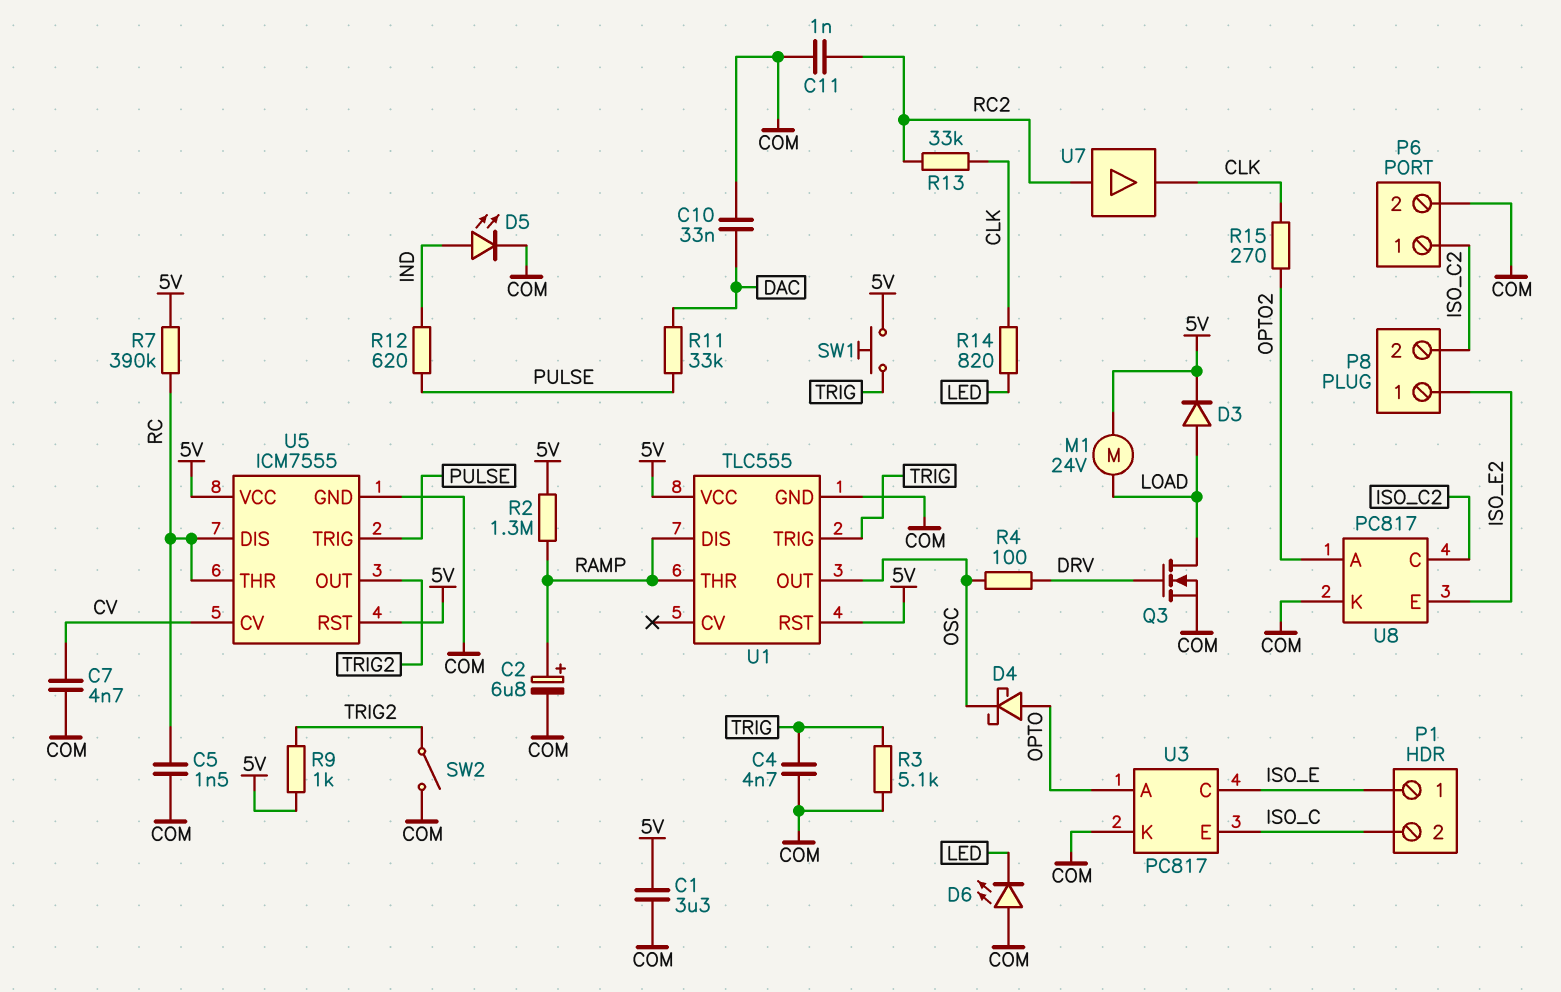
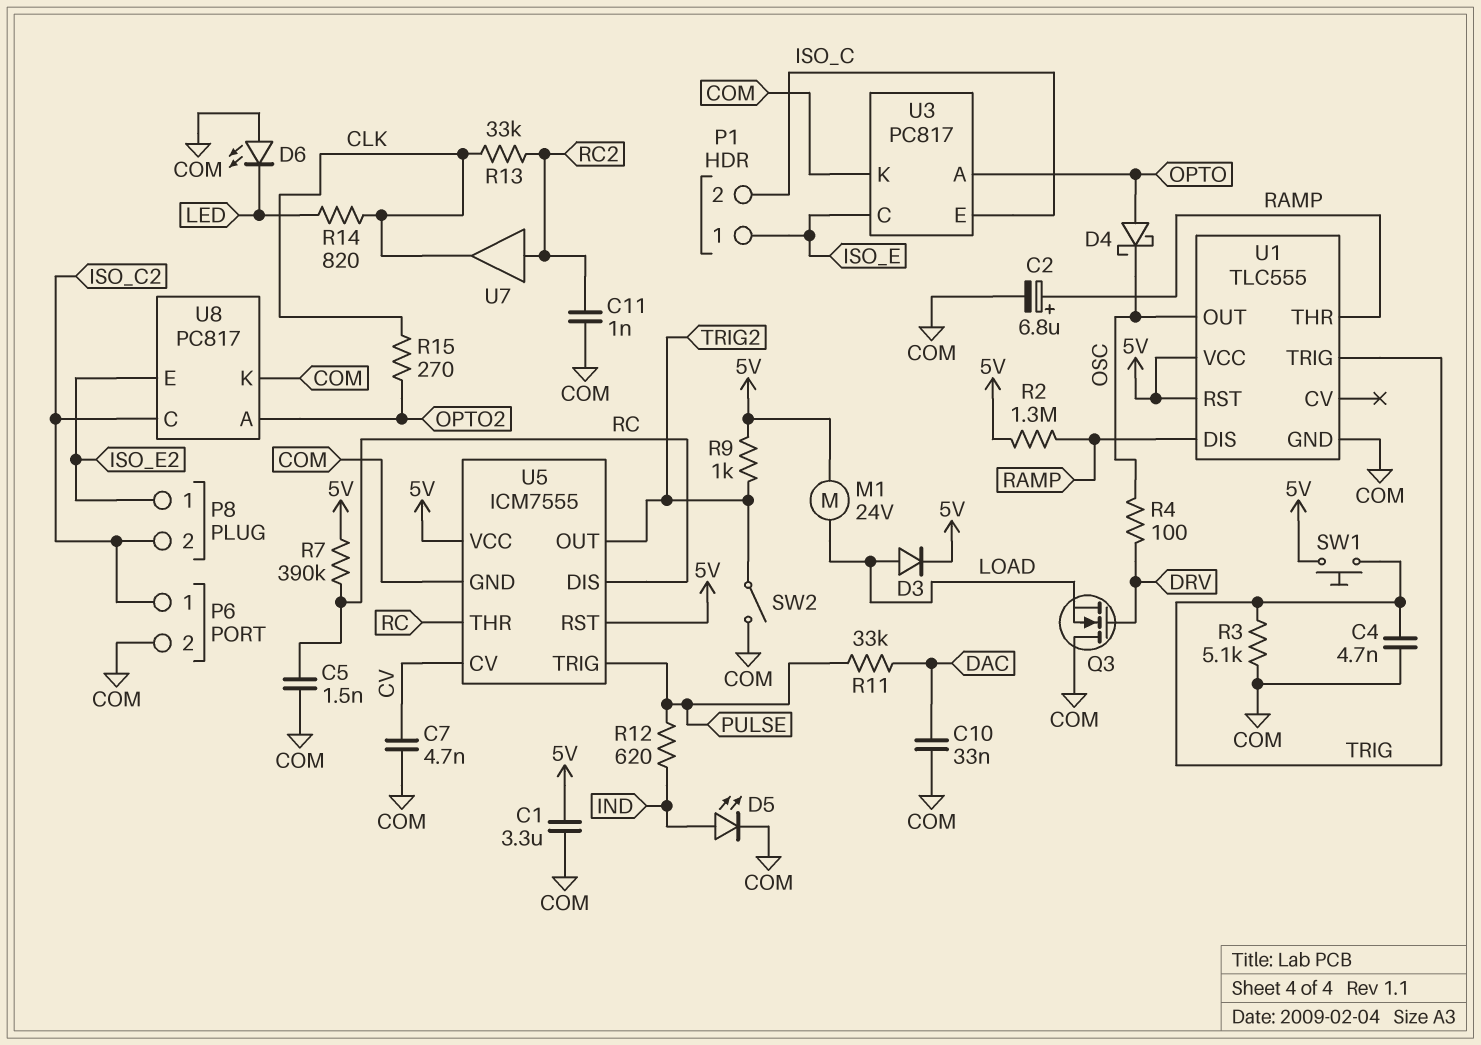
Q3: NMOS (G DRV, D LOAD, S COM) -> NMOS (G DRV, D COM, S LOAD)

